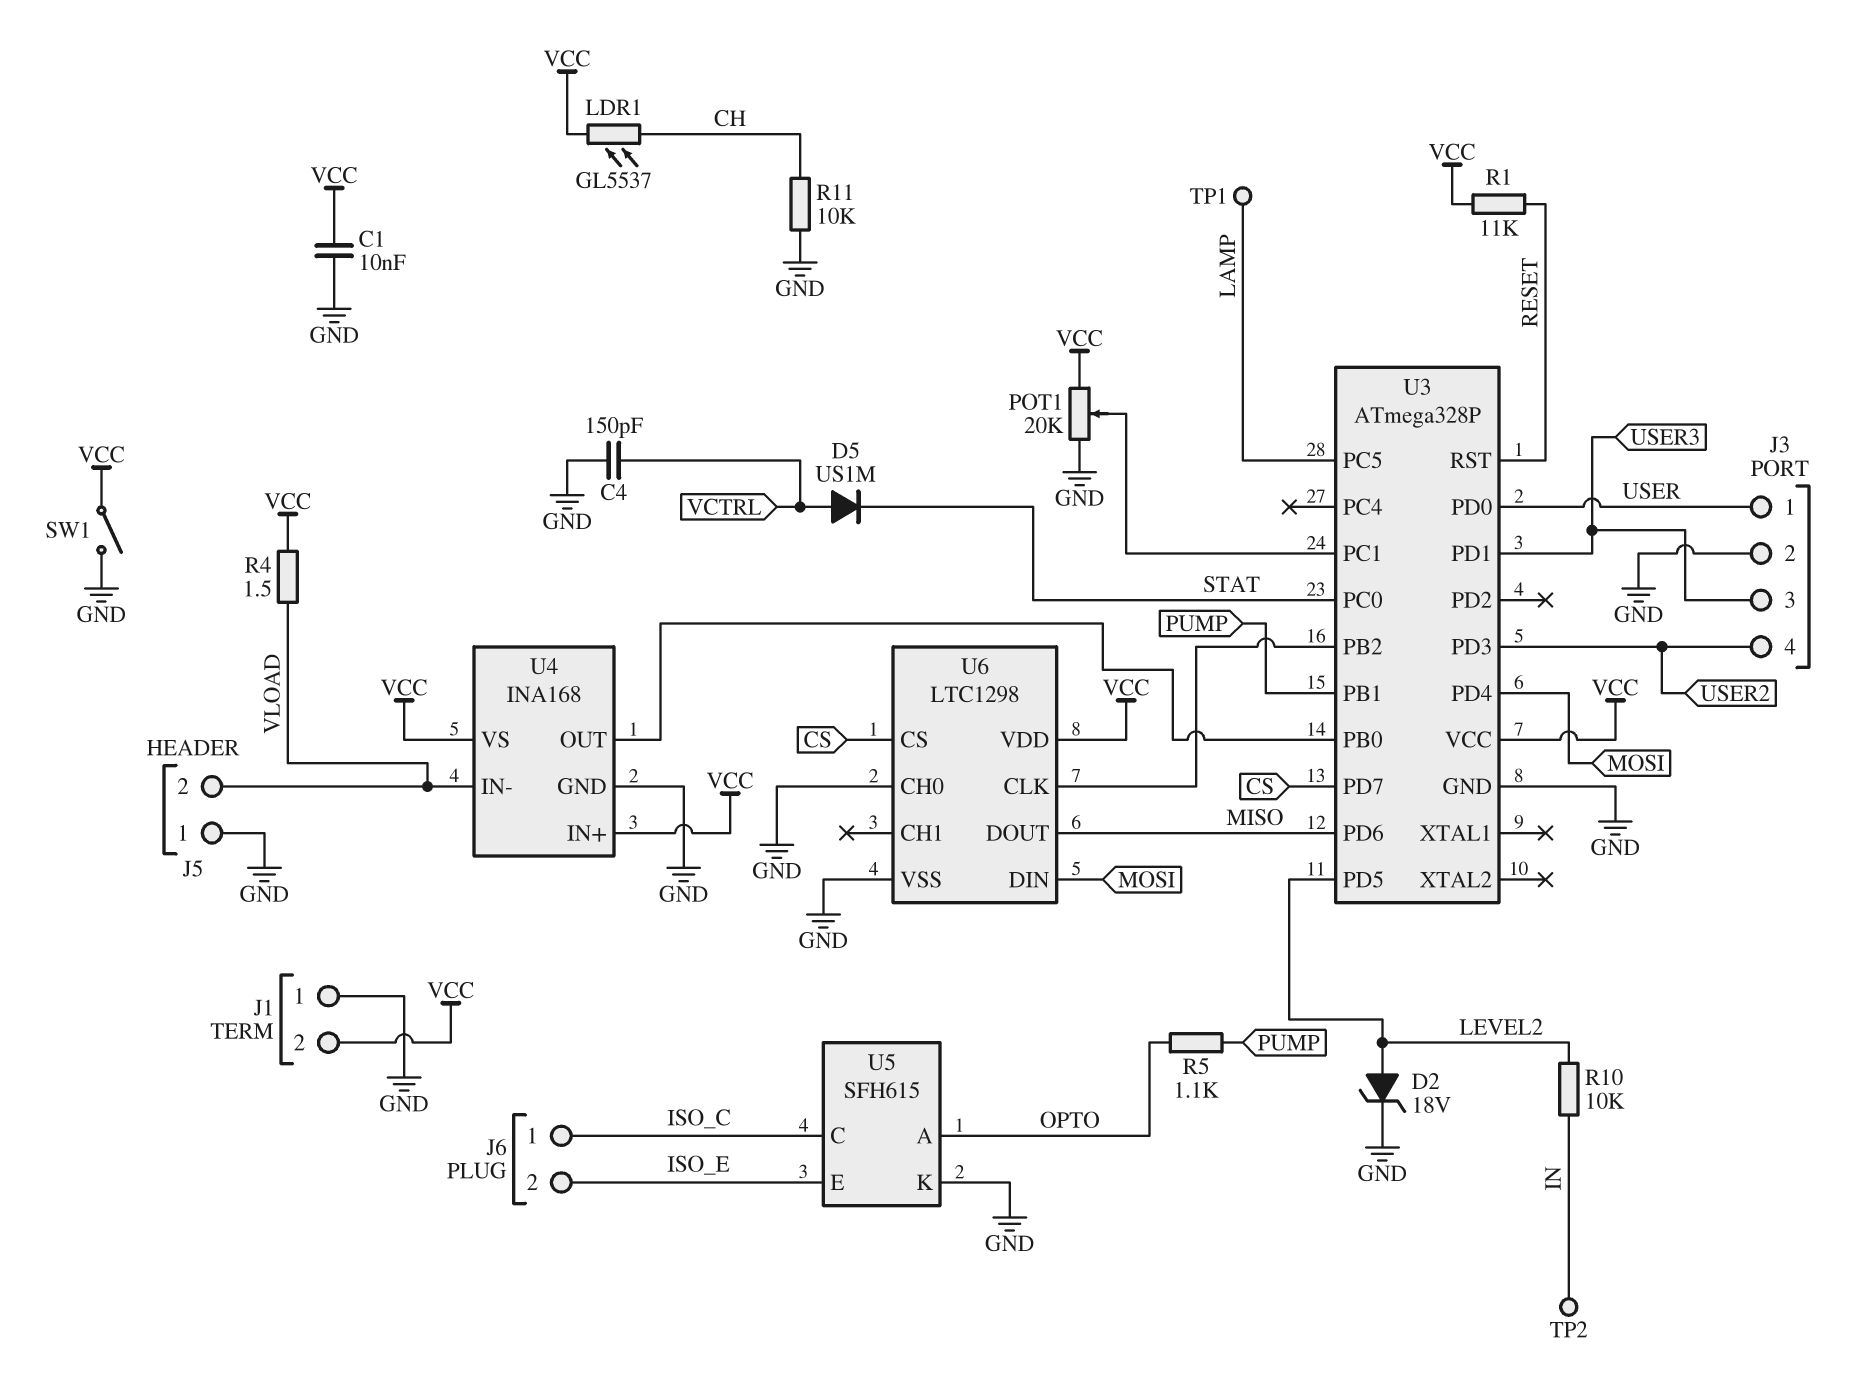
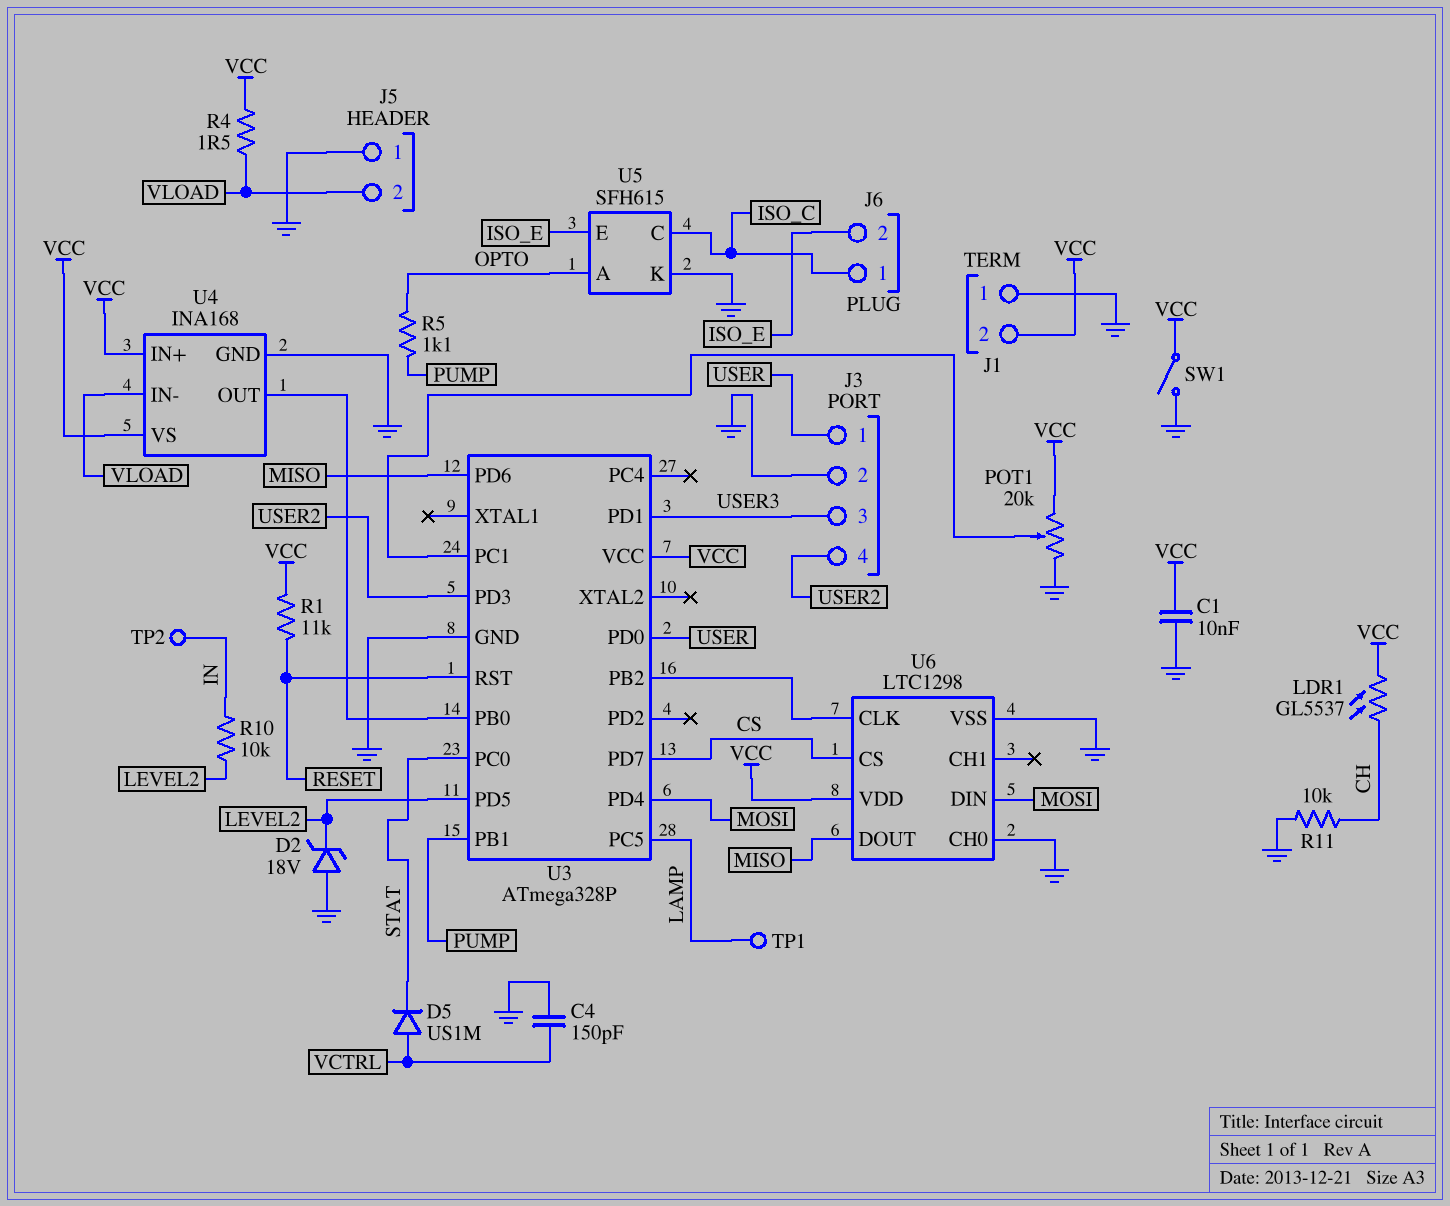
D2: zener 18V (A LEVEL2, K GND) -> zener 18V (A GND, K LEVEL2)

